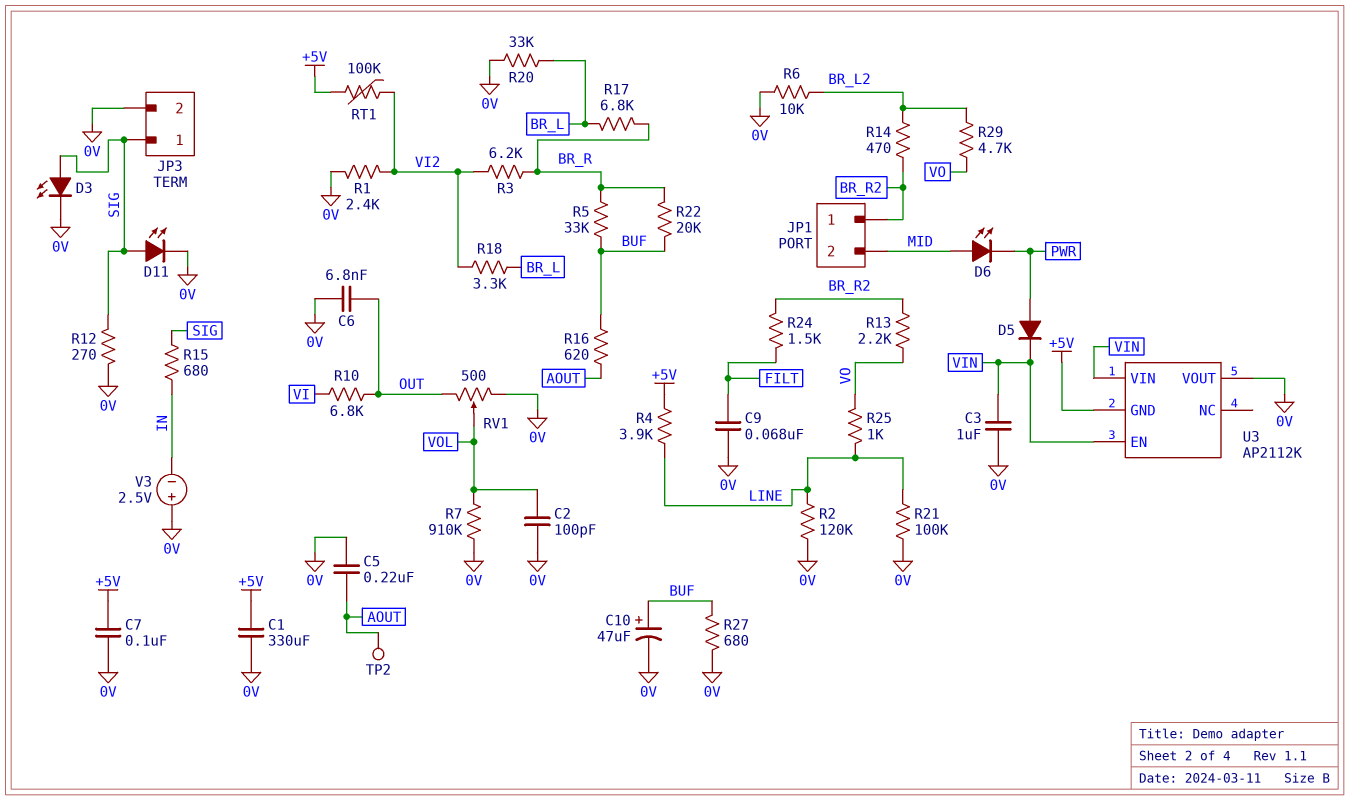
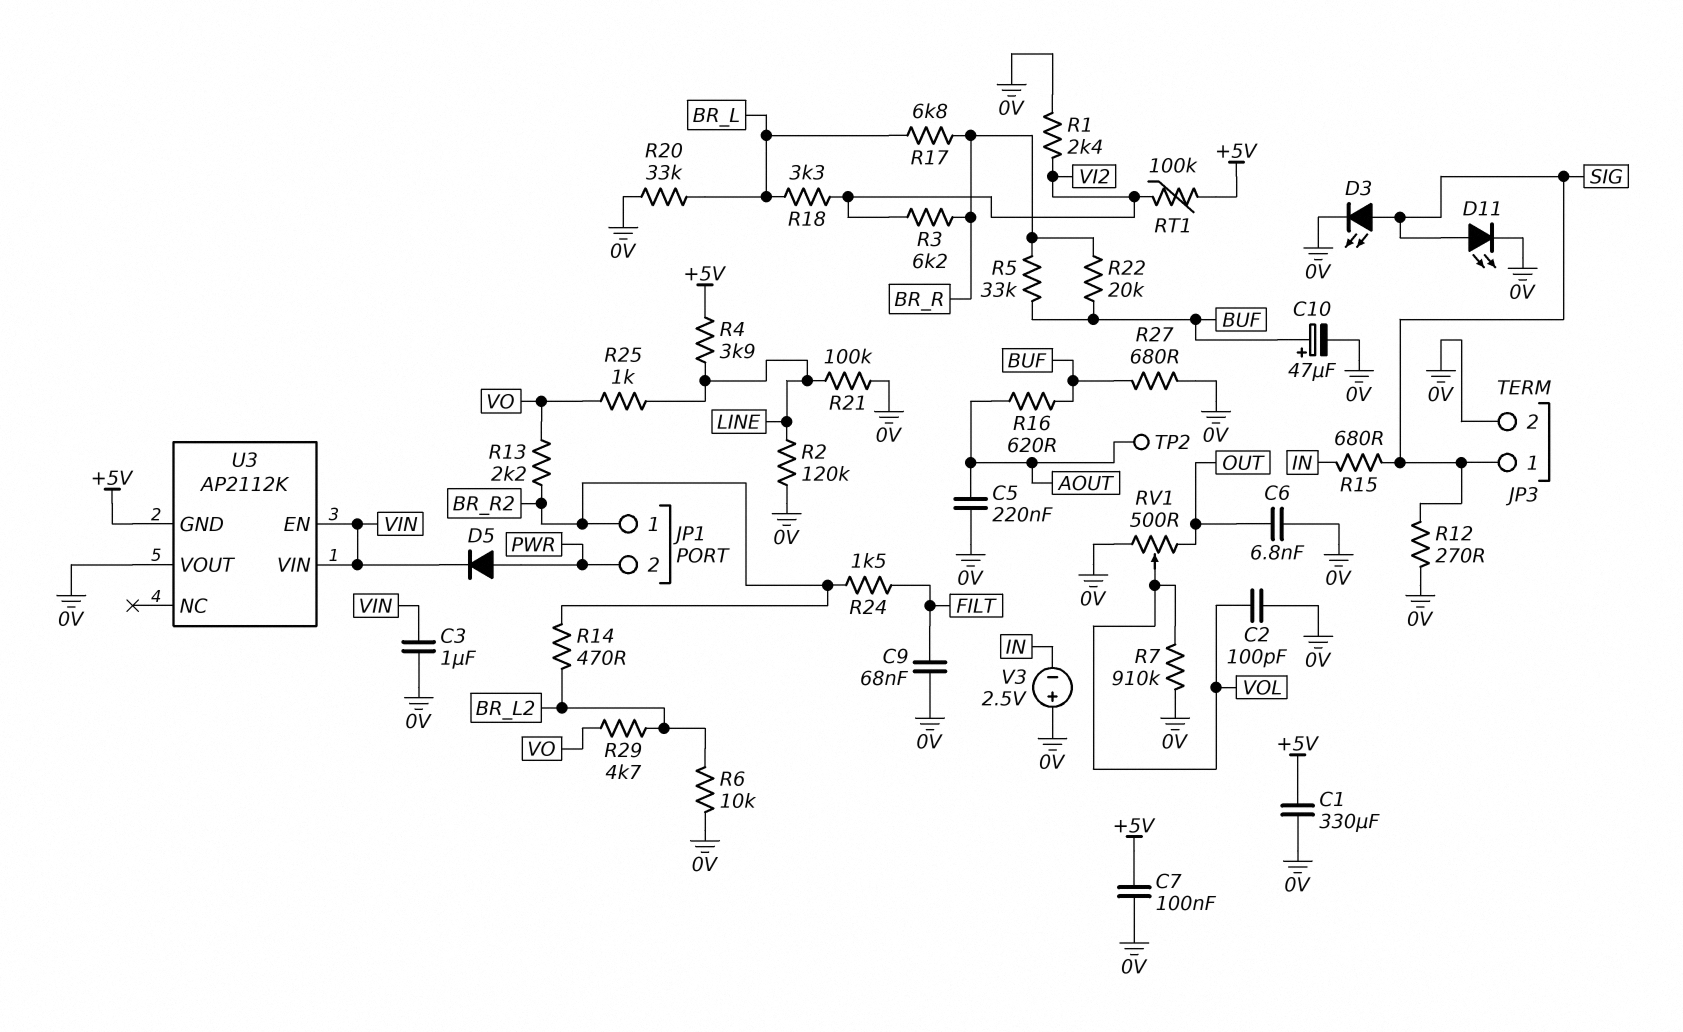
D6: LED (A MID, K PWR) -> none
JP1 pin 2: MID -> PWR
R10: 6.8k (OUT, VI) -> none

